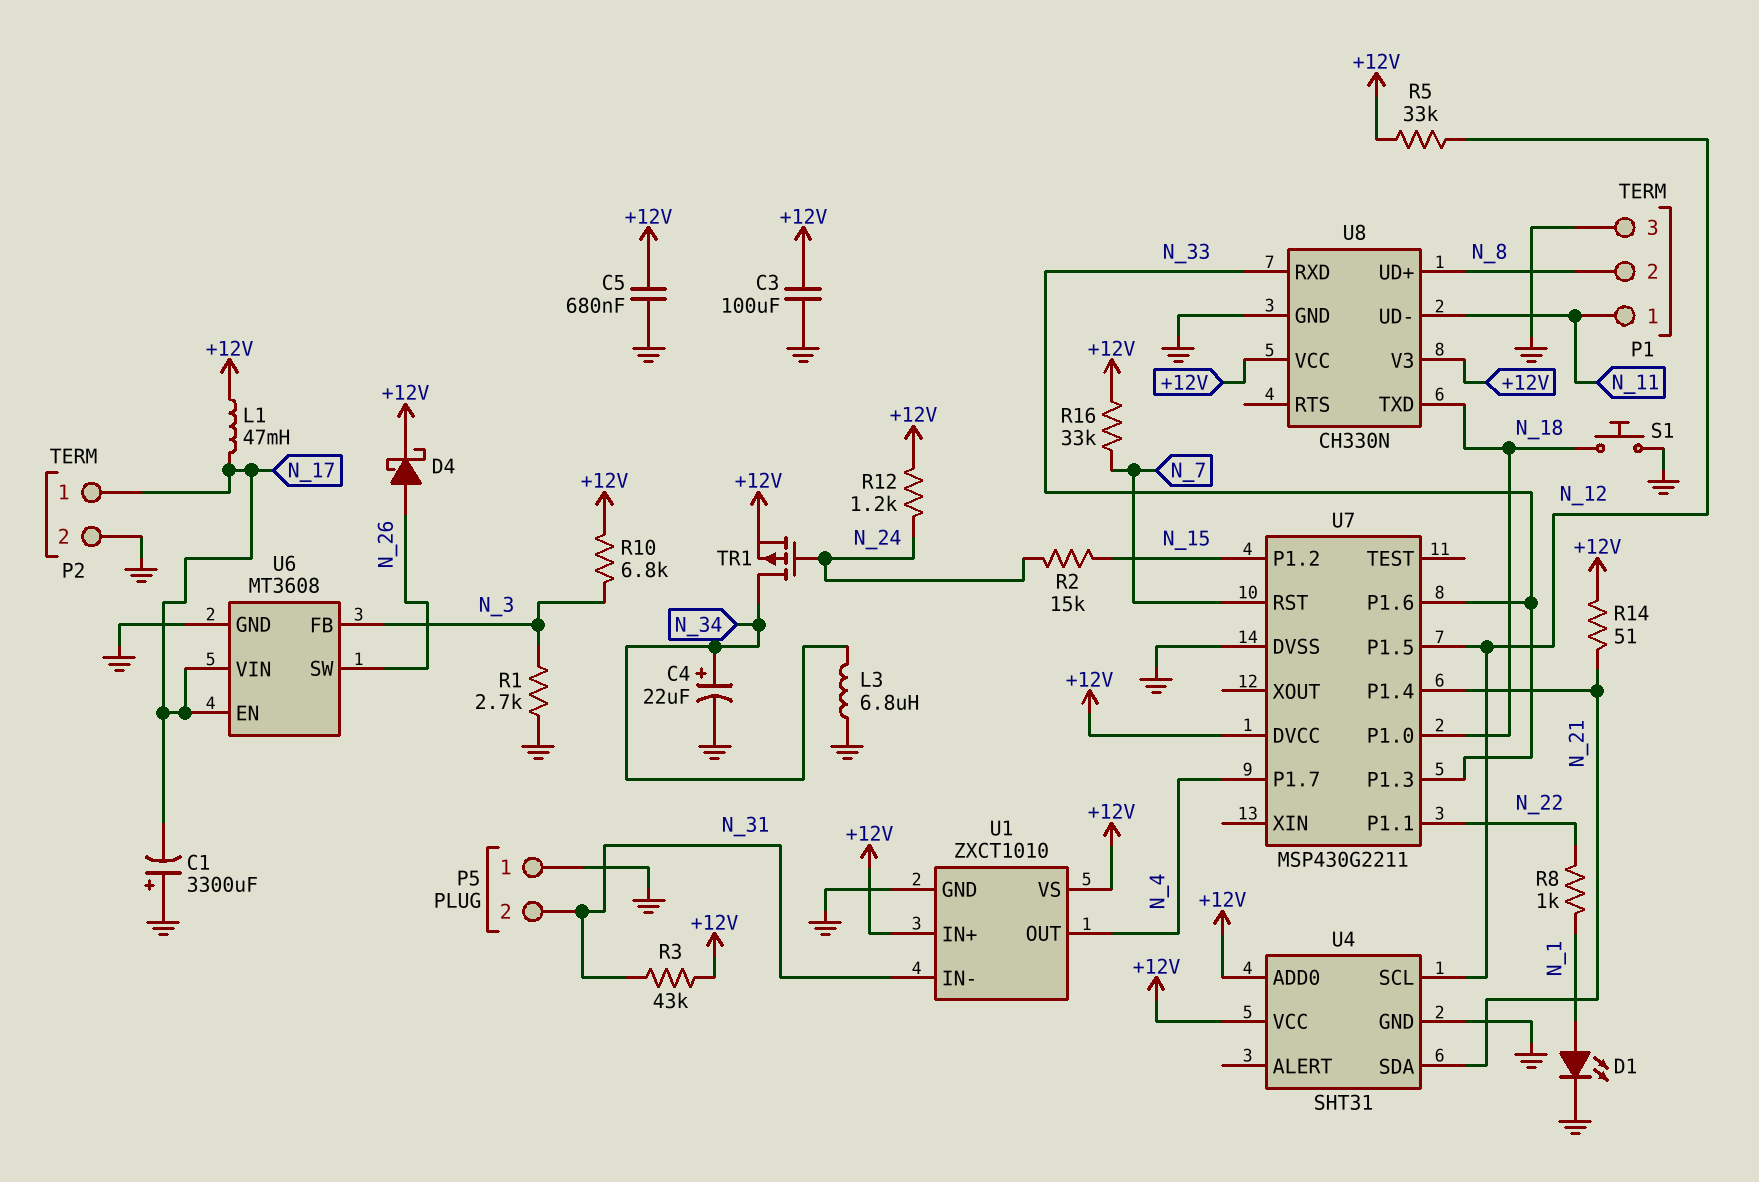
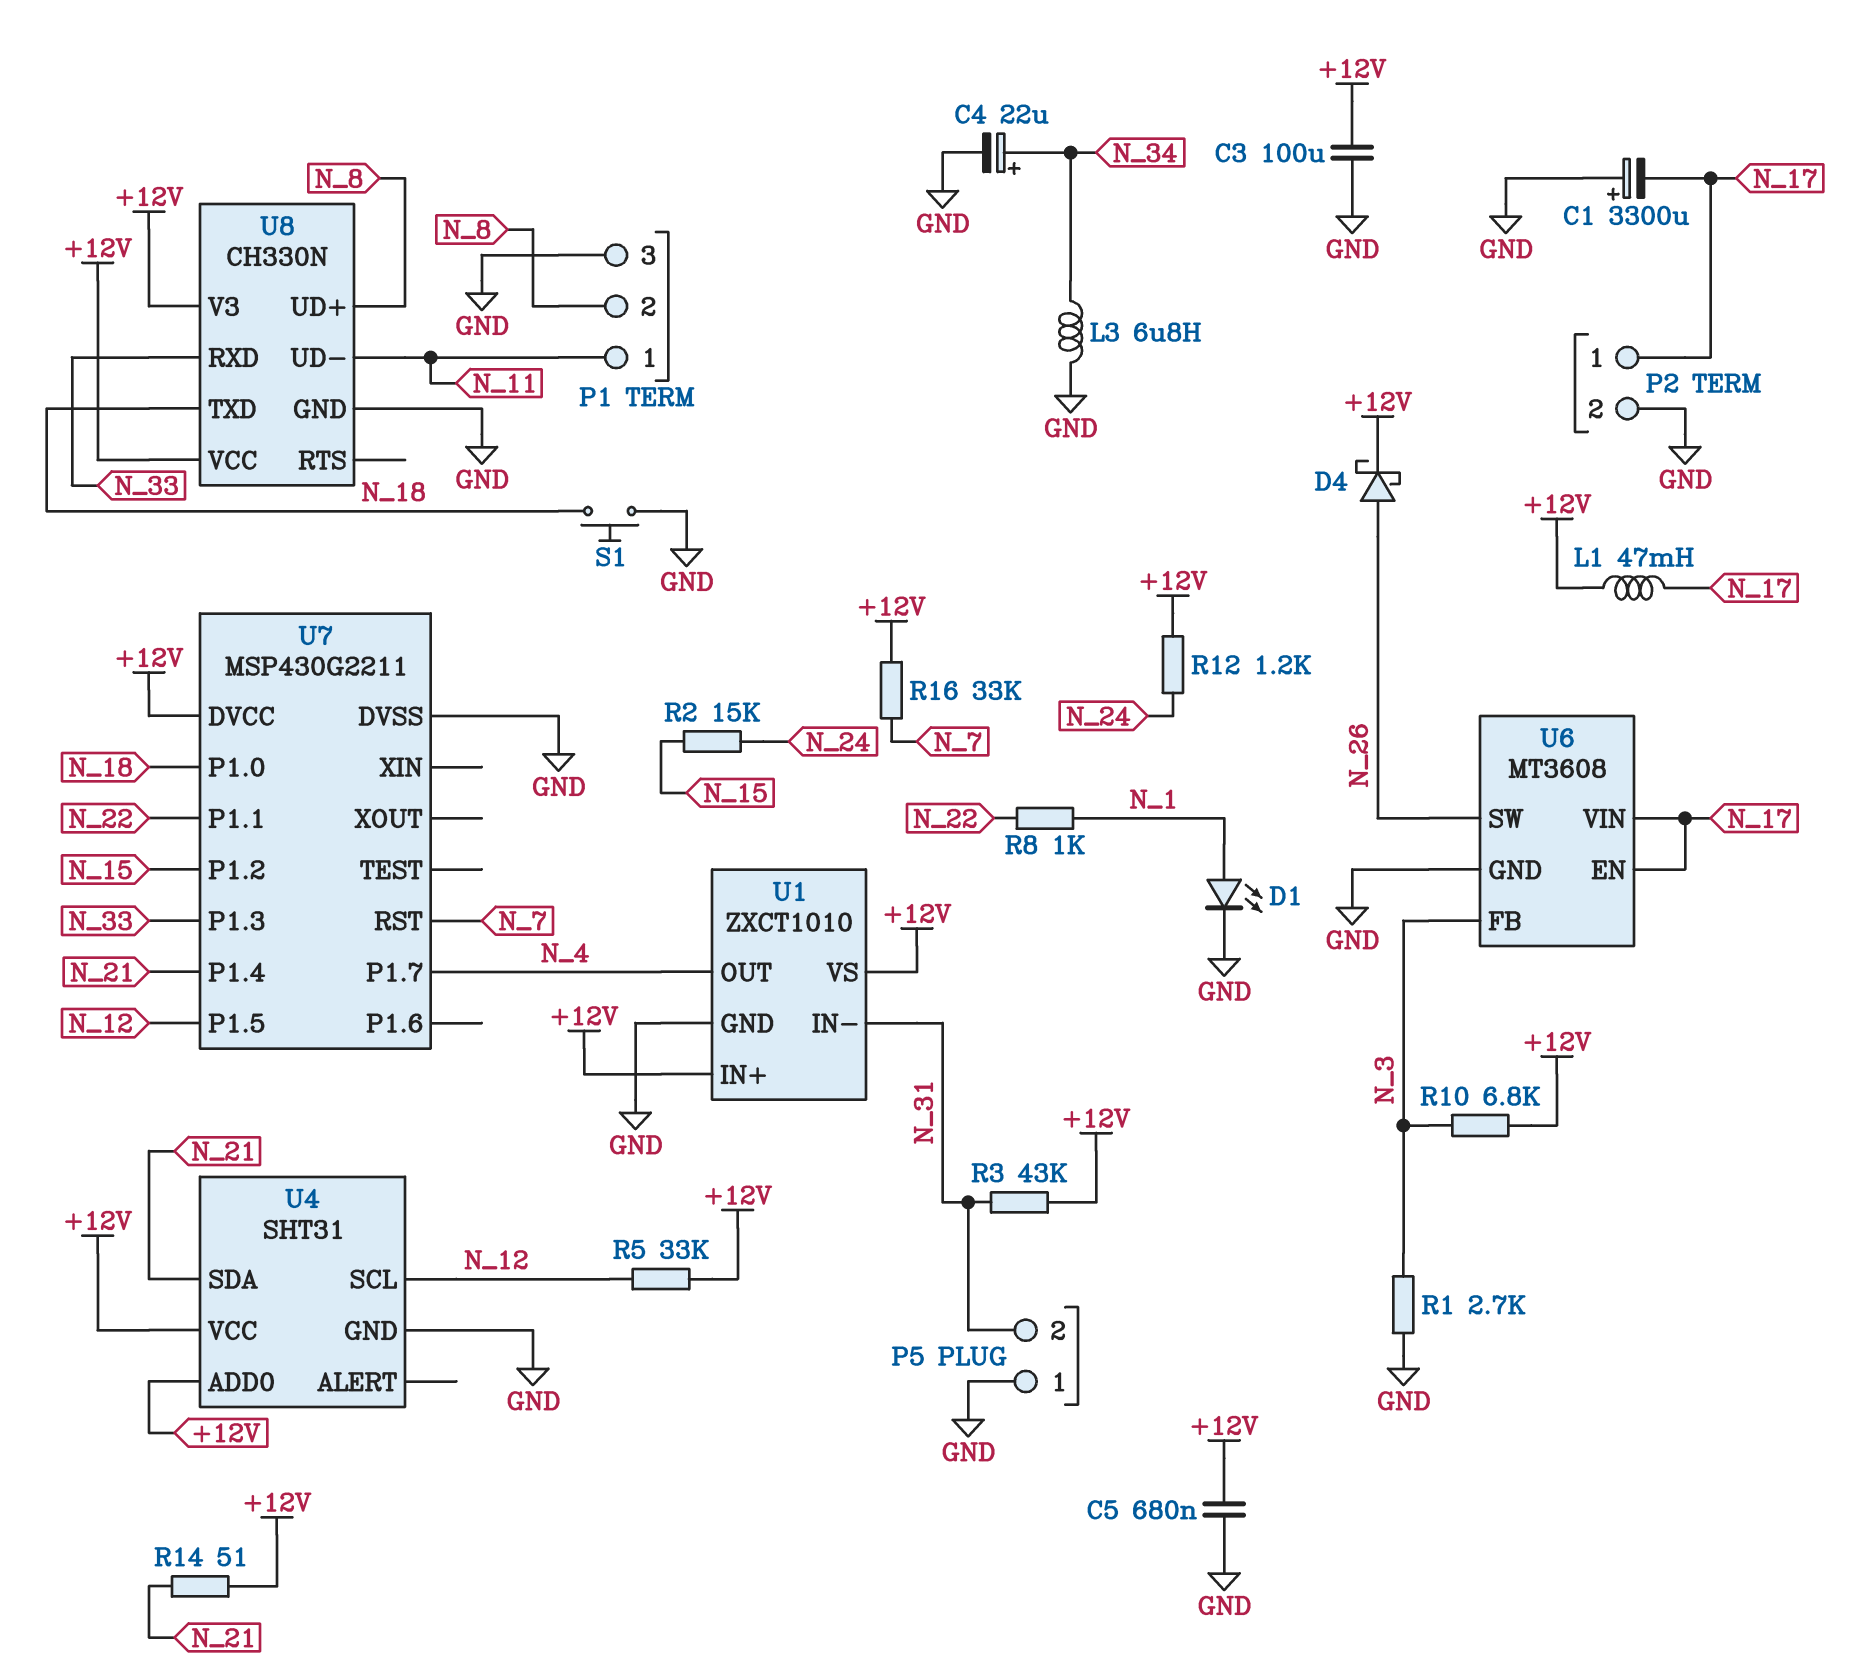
TR1: PMOS (G N_24, D N_34, S +12V) -> none
U7 pin P1.6: N_33 -> none

